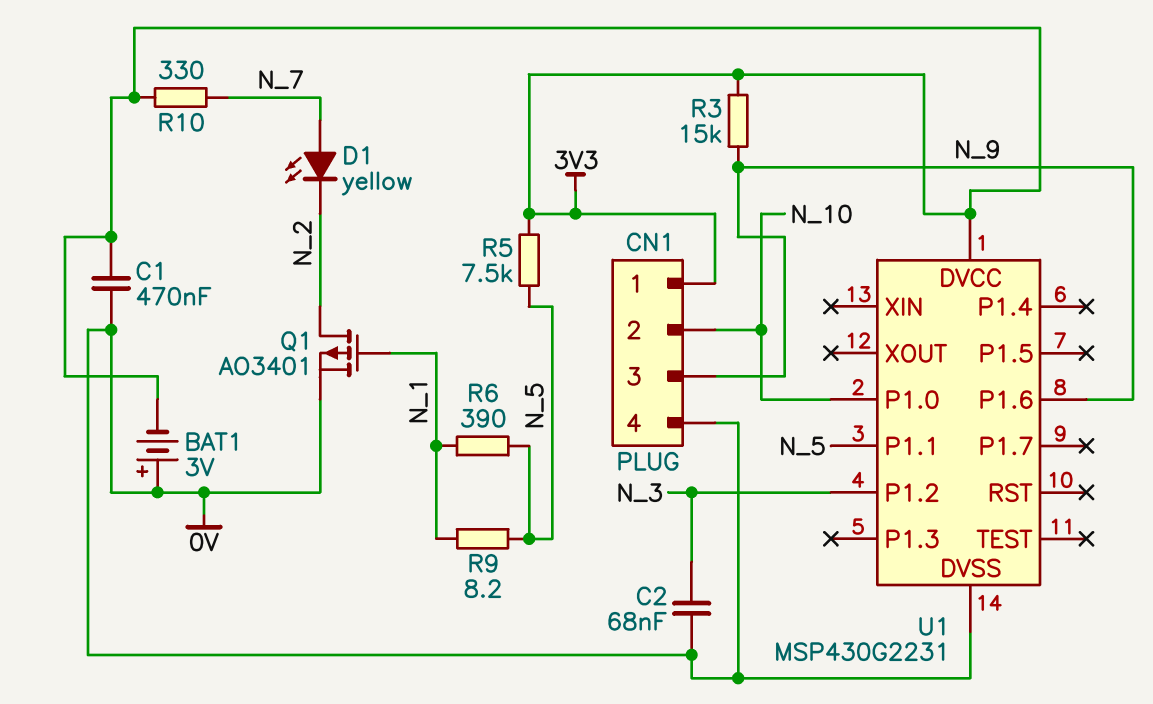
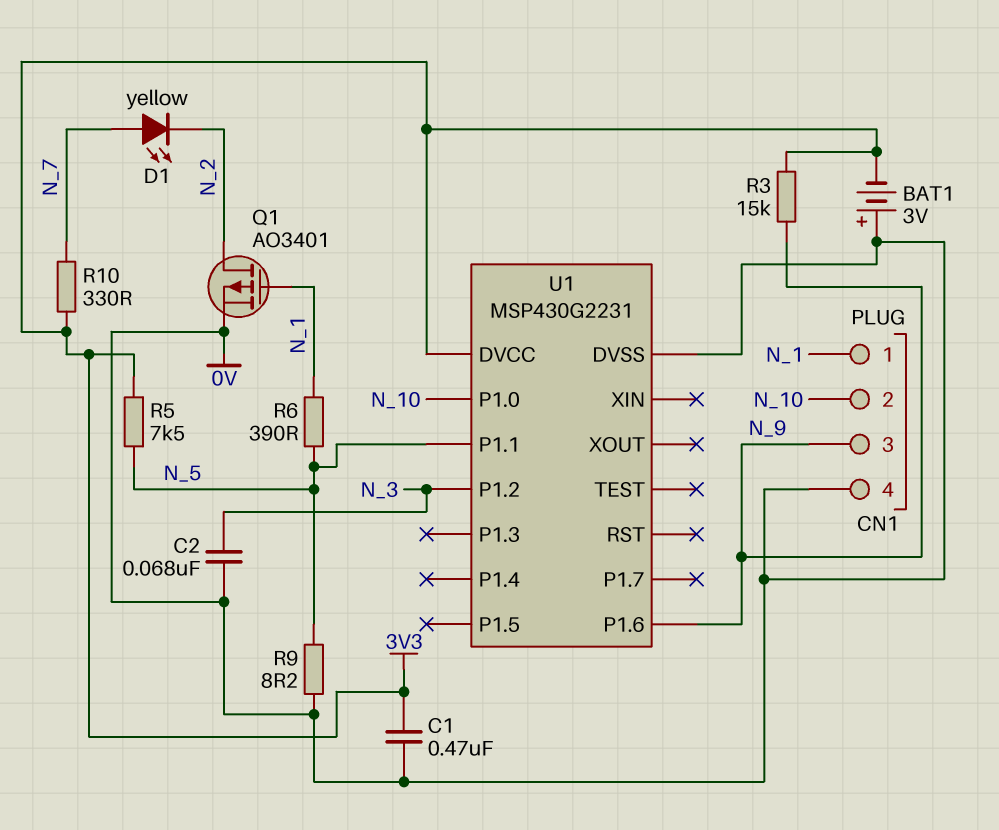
CN1 pin 1: 3V3 -> N_1
R9: 8.2 (N_1, N_5) -> 8.2 (0V, N_5)

